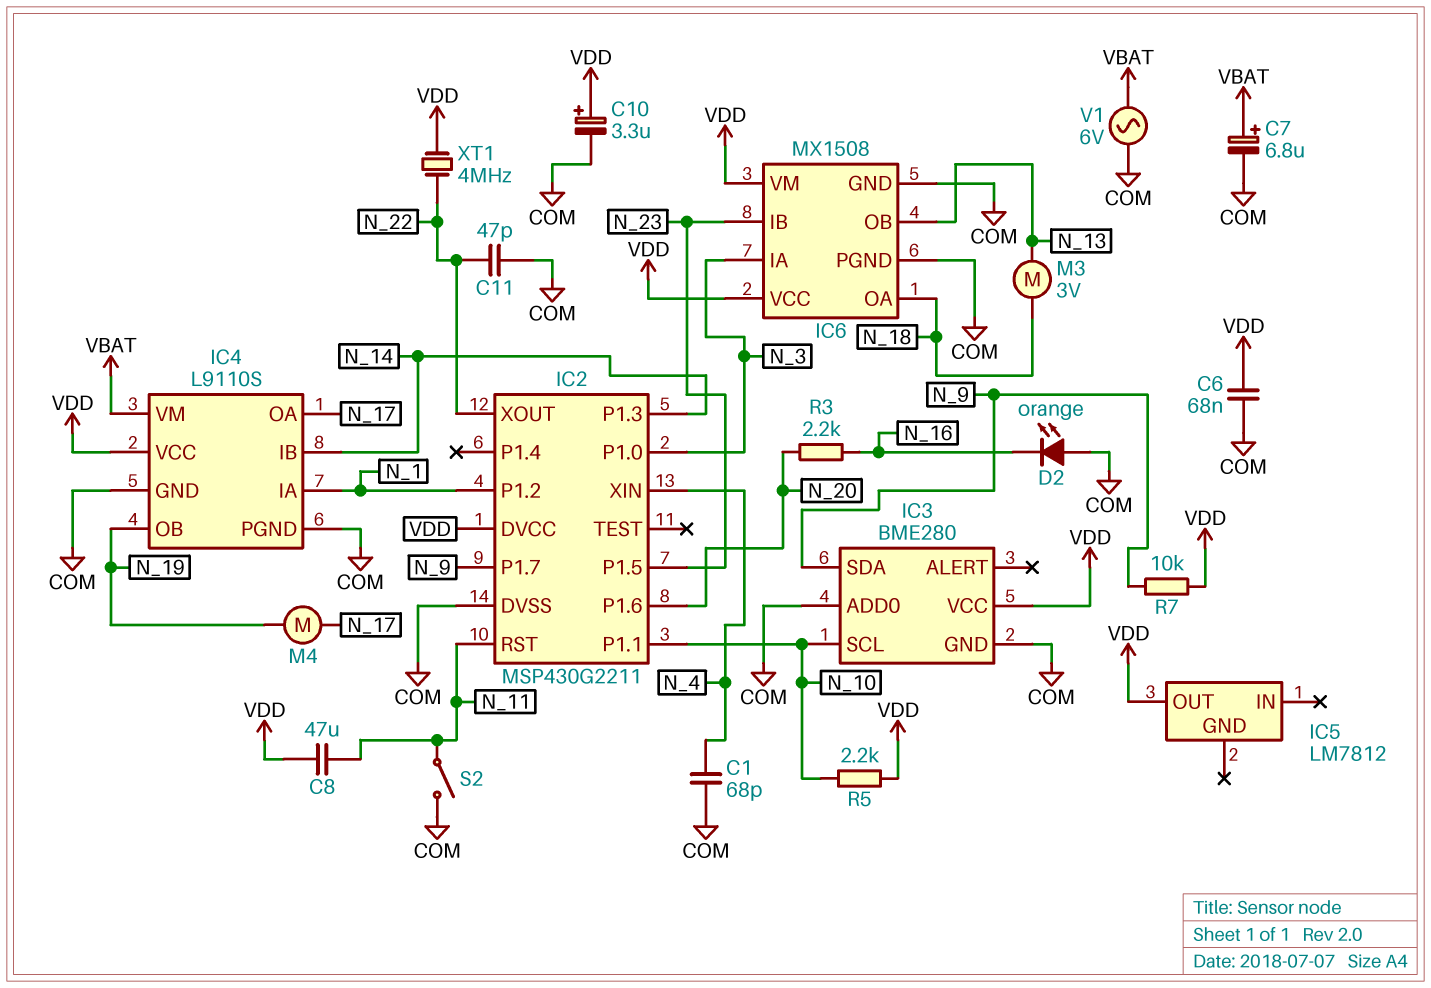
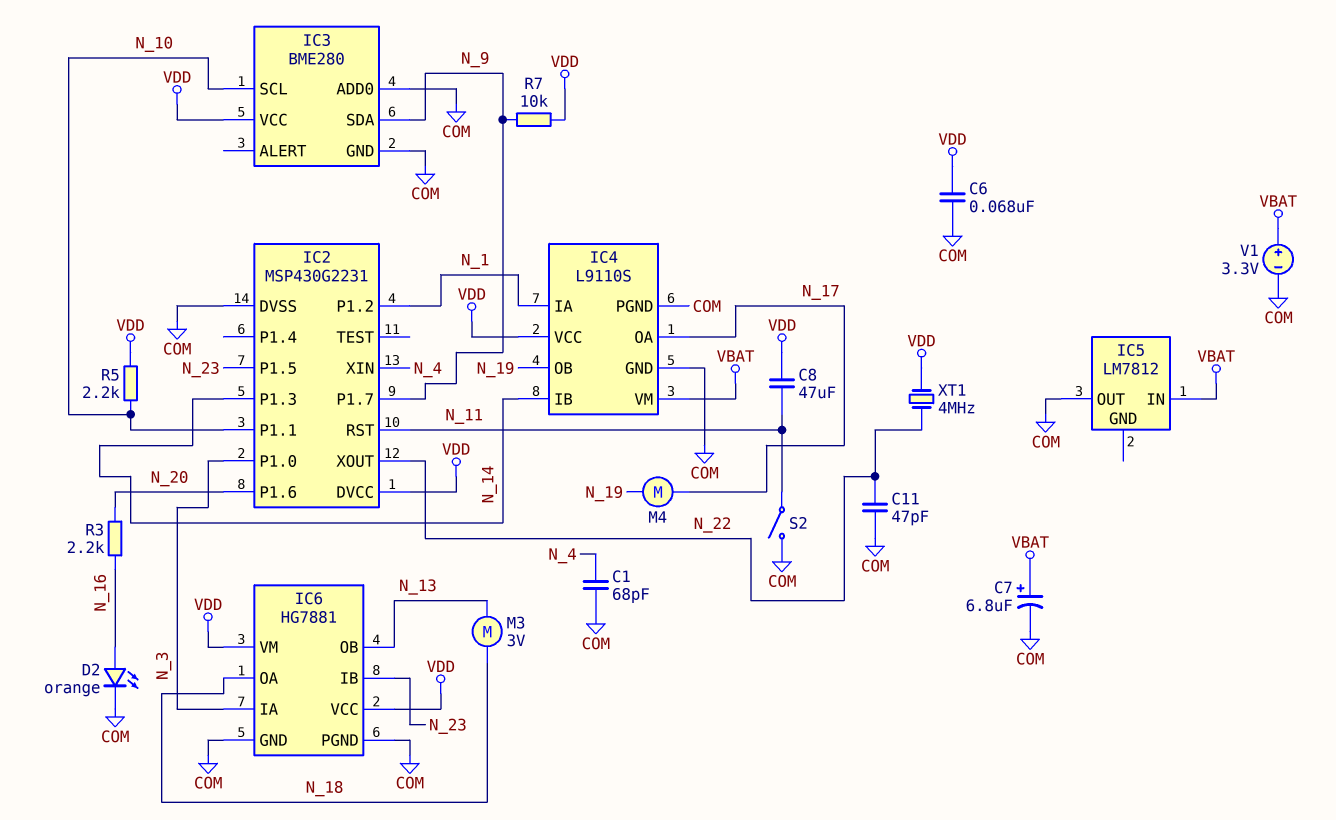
C10: 3.3uF (plus VDD, minus COM) -> none
D2: LED orange (A COM, K N_16) -> LED orange (A N_16, K COM)
IC2: MSP430G2211 -> MSP430G2231
IC5 pin IN: none -> VBAT
IC5 pin OUT: VDD -> COM
IC6: MX1508 -> HG7881
V1: AC 6V (COM, VBAT) -> 3.3V (plus VBAT, minus COM)

